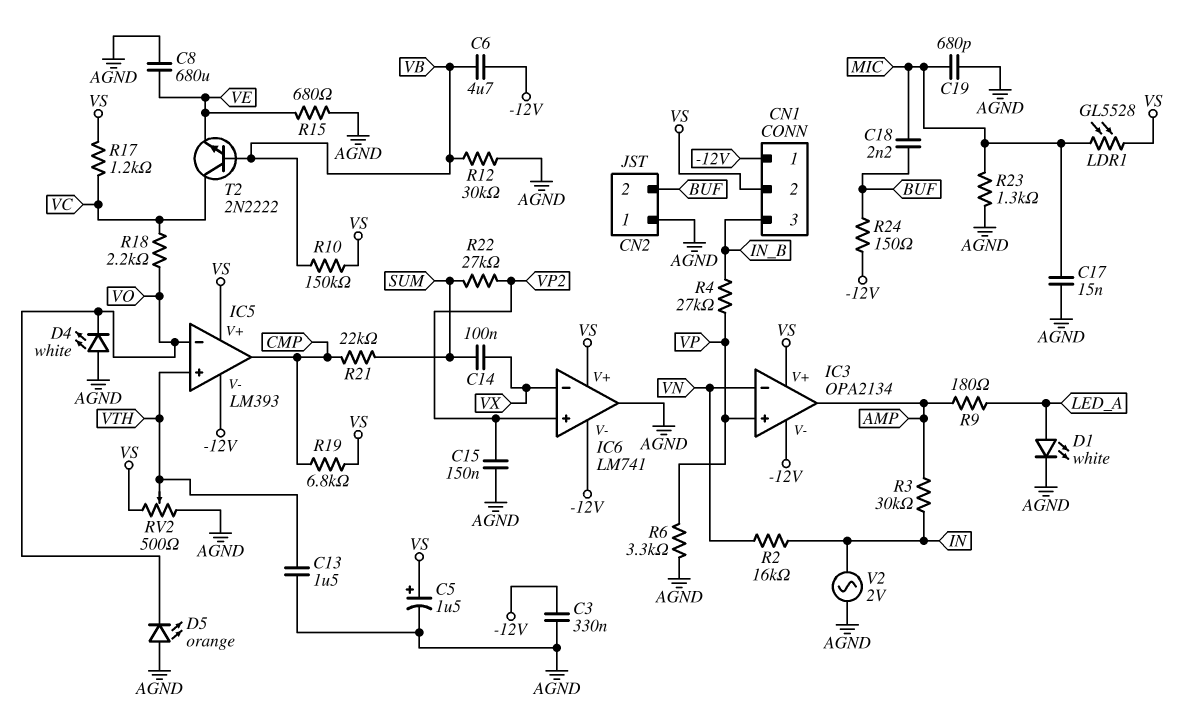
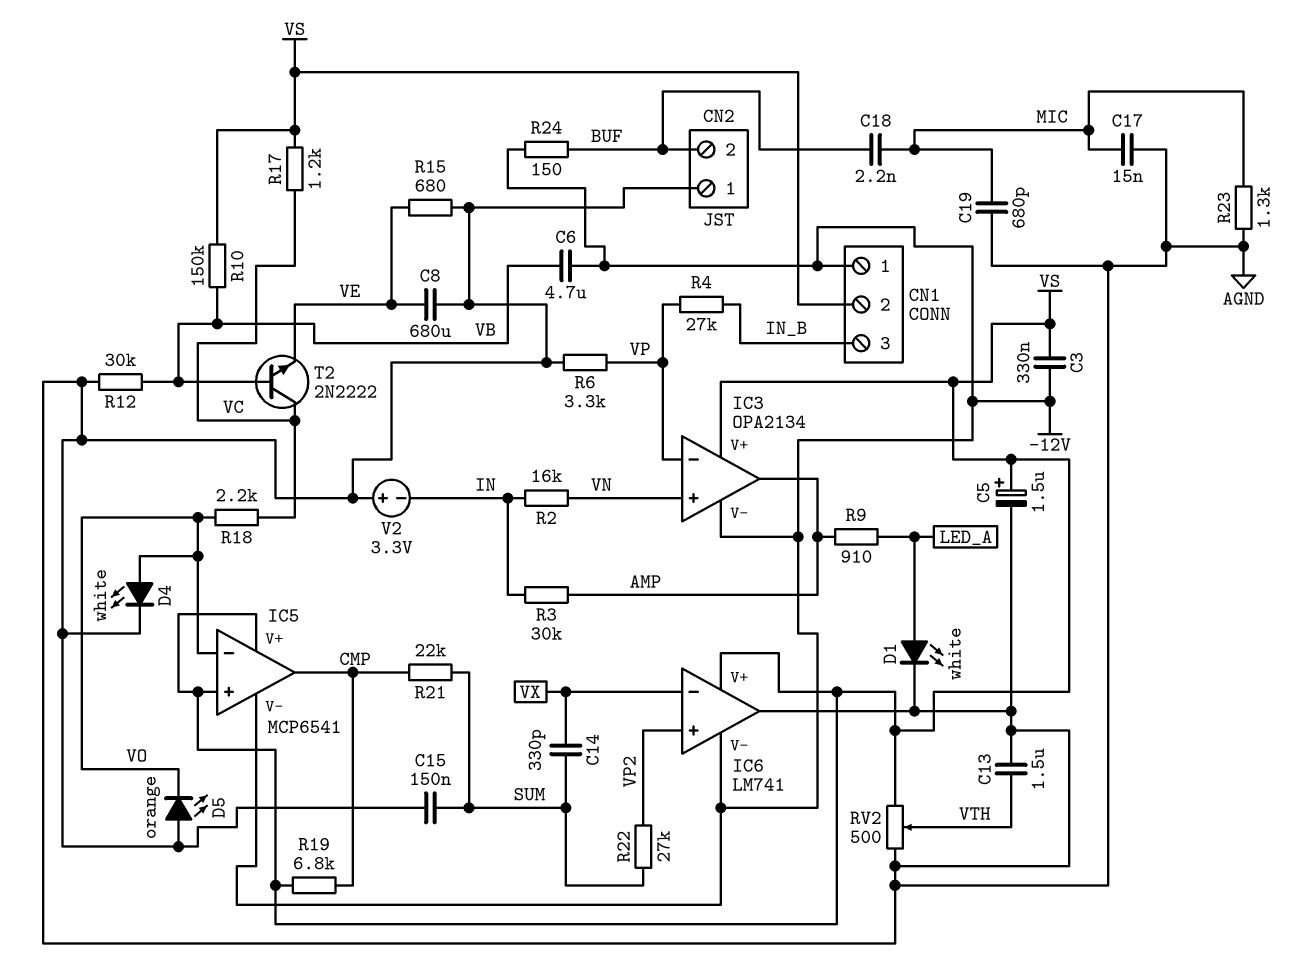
C3: 330nF (-12V, AGND) -> 330nF (-12V, VS)
C14: 100nF (SUM, VX) -> 330pF (SUM, VX)
C15: 150nF (AGND, VP2) -> 150nF (AGND, SUM)
D4: LED white (A AGND, K VO) -> LED white (A VO, K AGND)
IC3 pin in+: VP -> VN
IC3 pin in-: VN -> VP
IC5: LM393 -> MCP6541
IC5 pin in+: VTH -> VS
LDR1: GL5528 (MIC, VS) -> none
R9: 180 (AMP, LED_A) -> 910 (AMP, LED_A)
V2: AC 2V (AGND, IN) -> 3.3V (plus AGND, minus IN)

